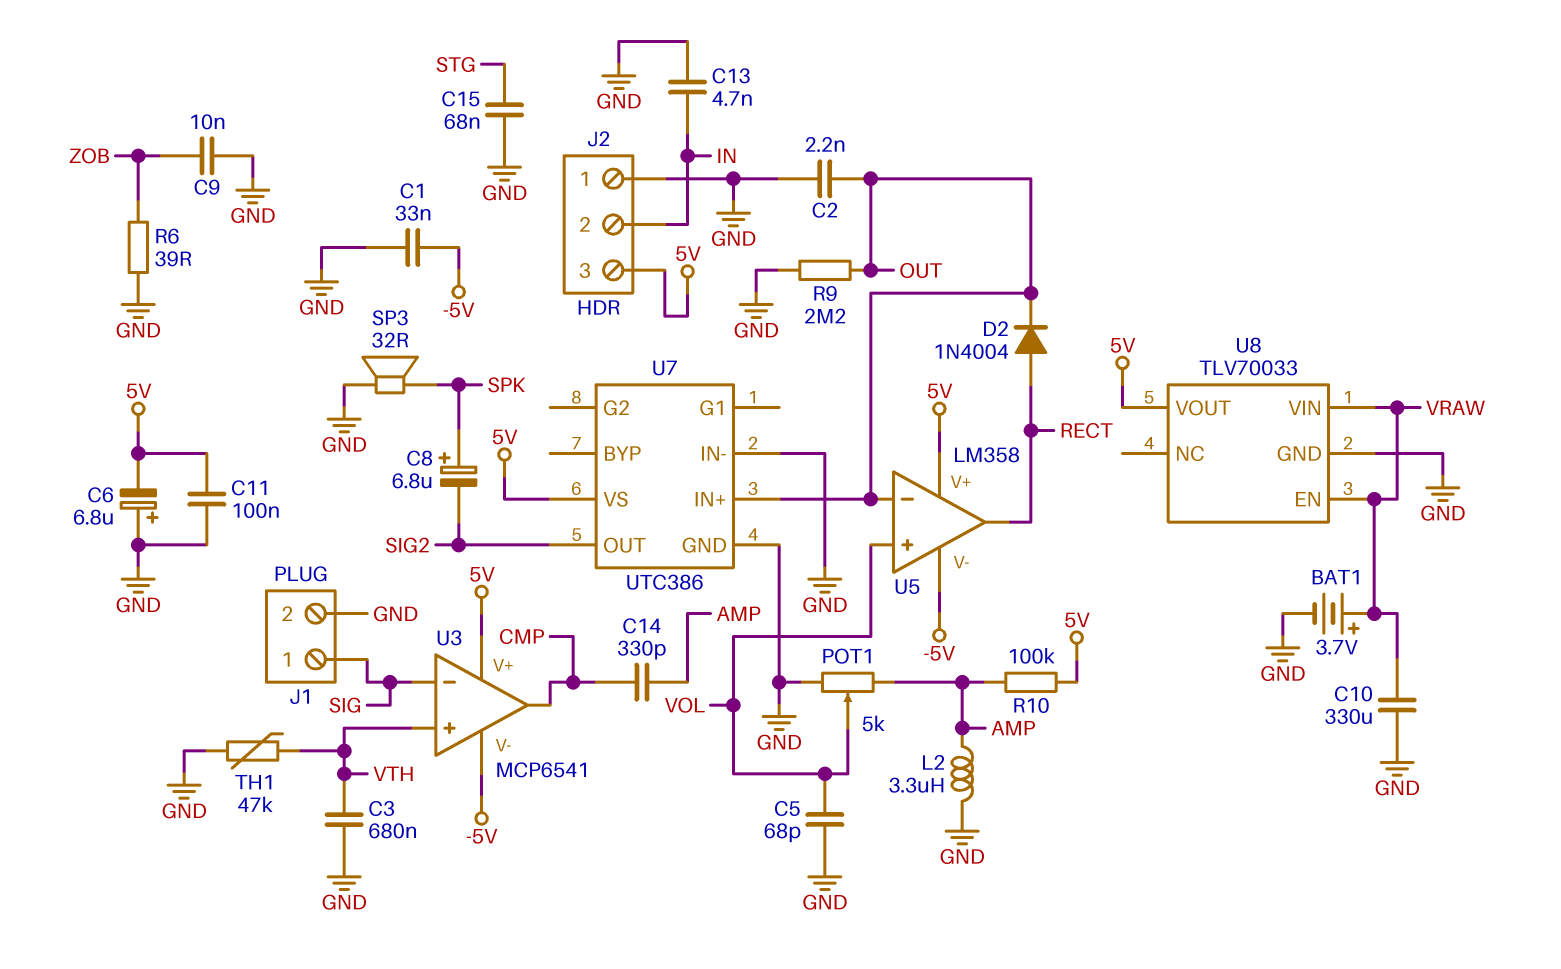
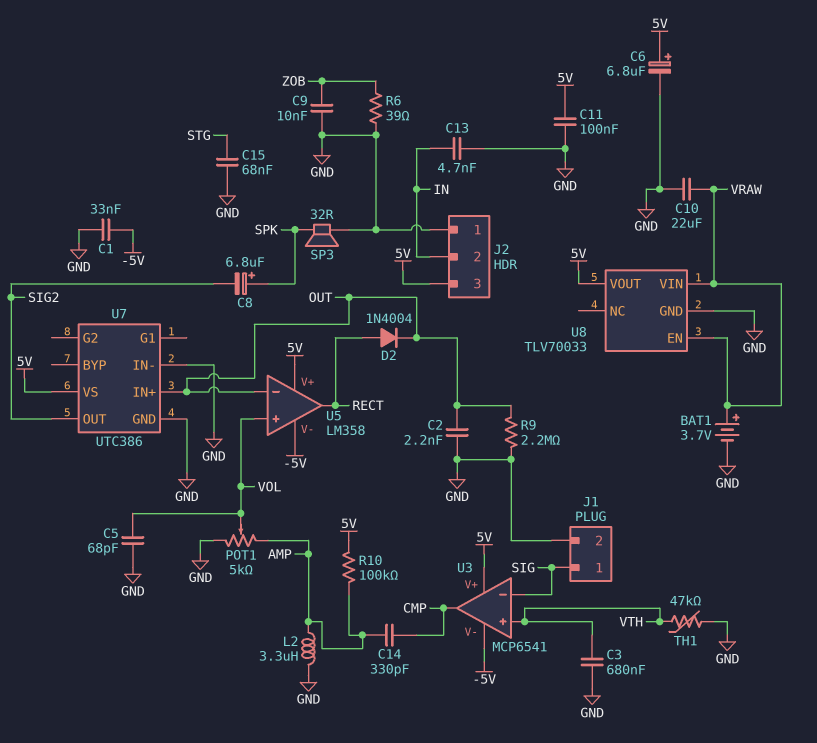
C6: 6.8uF (plus GND, minus 5V) -> 6.8uF (plus 5V, minus GND)
C10: 330uF (GND, VRAW) -> 22uF (GND, VRAW)

